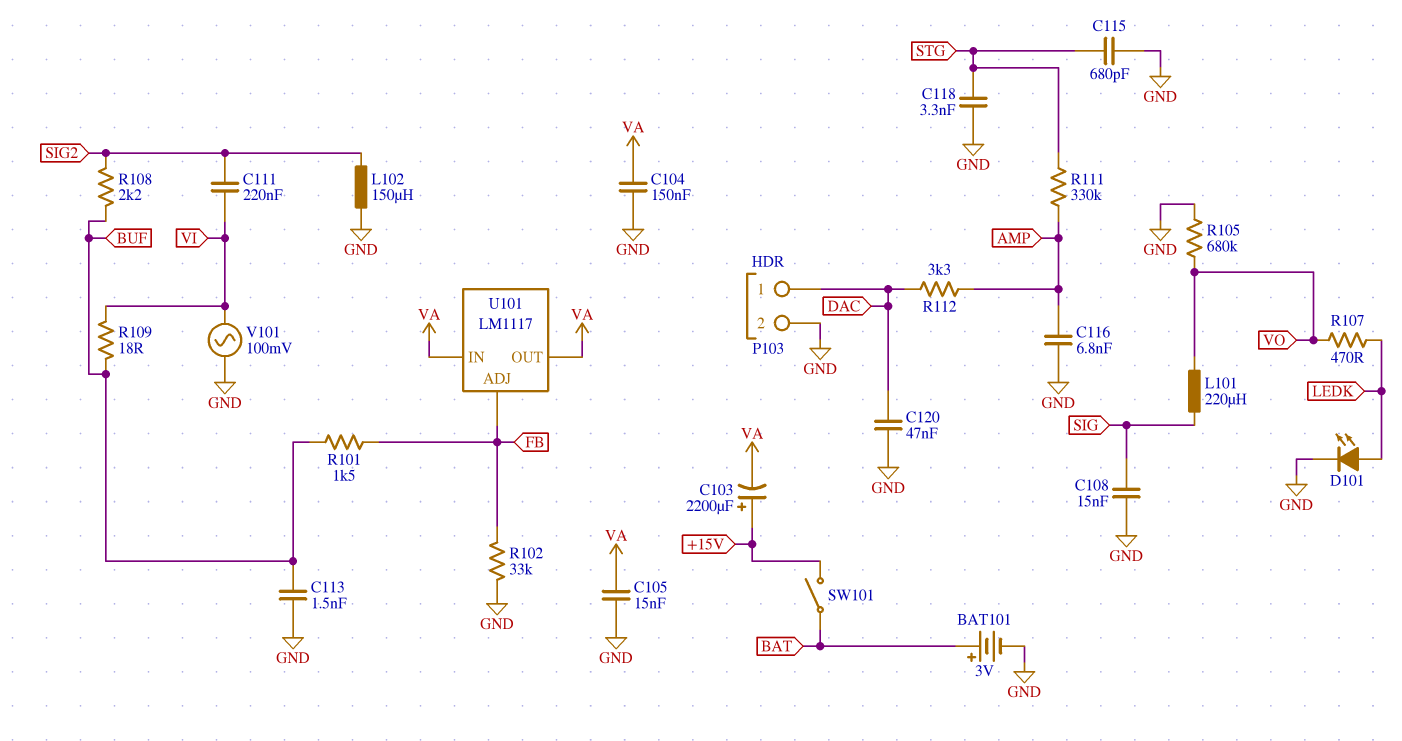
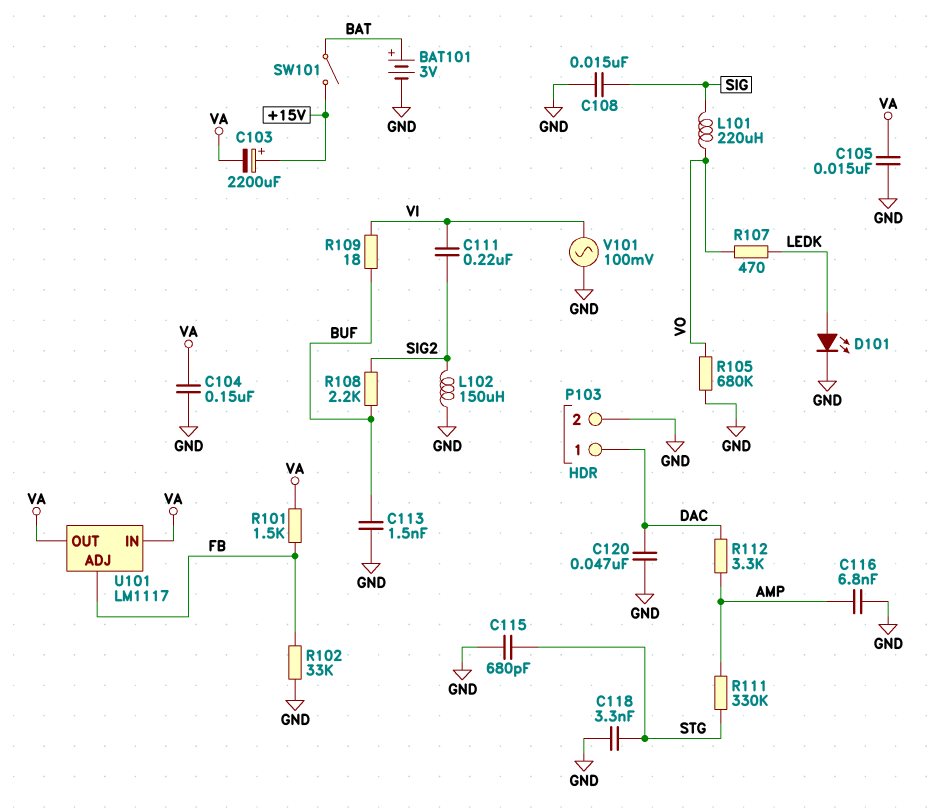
R101: 1.5k (BUF, FB) -> 1.5k (FB, VA)

